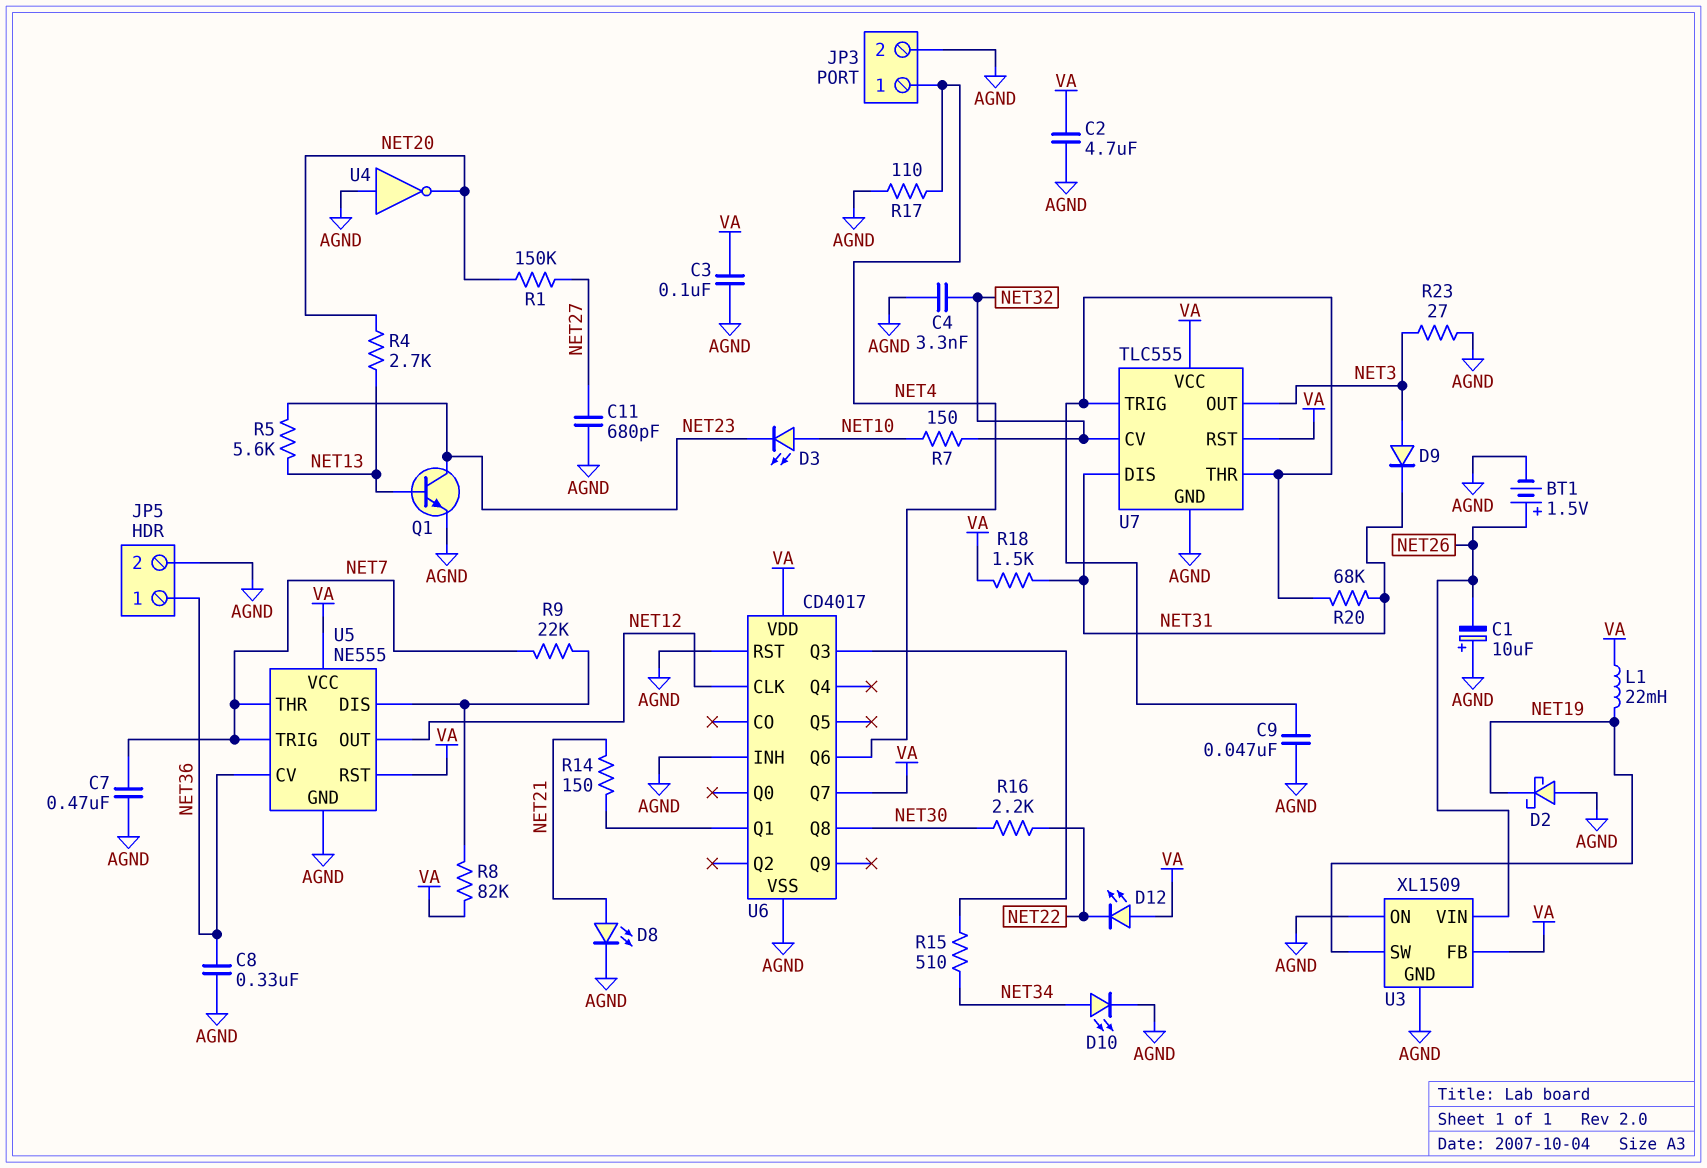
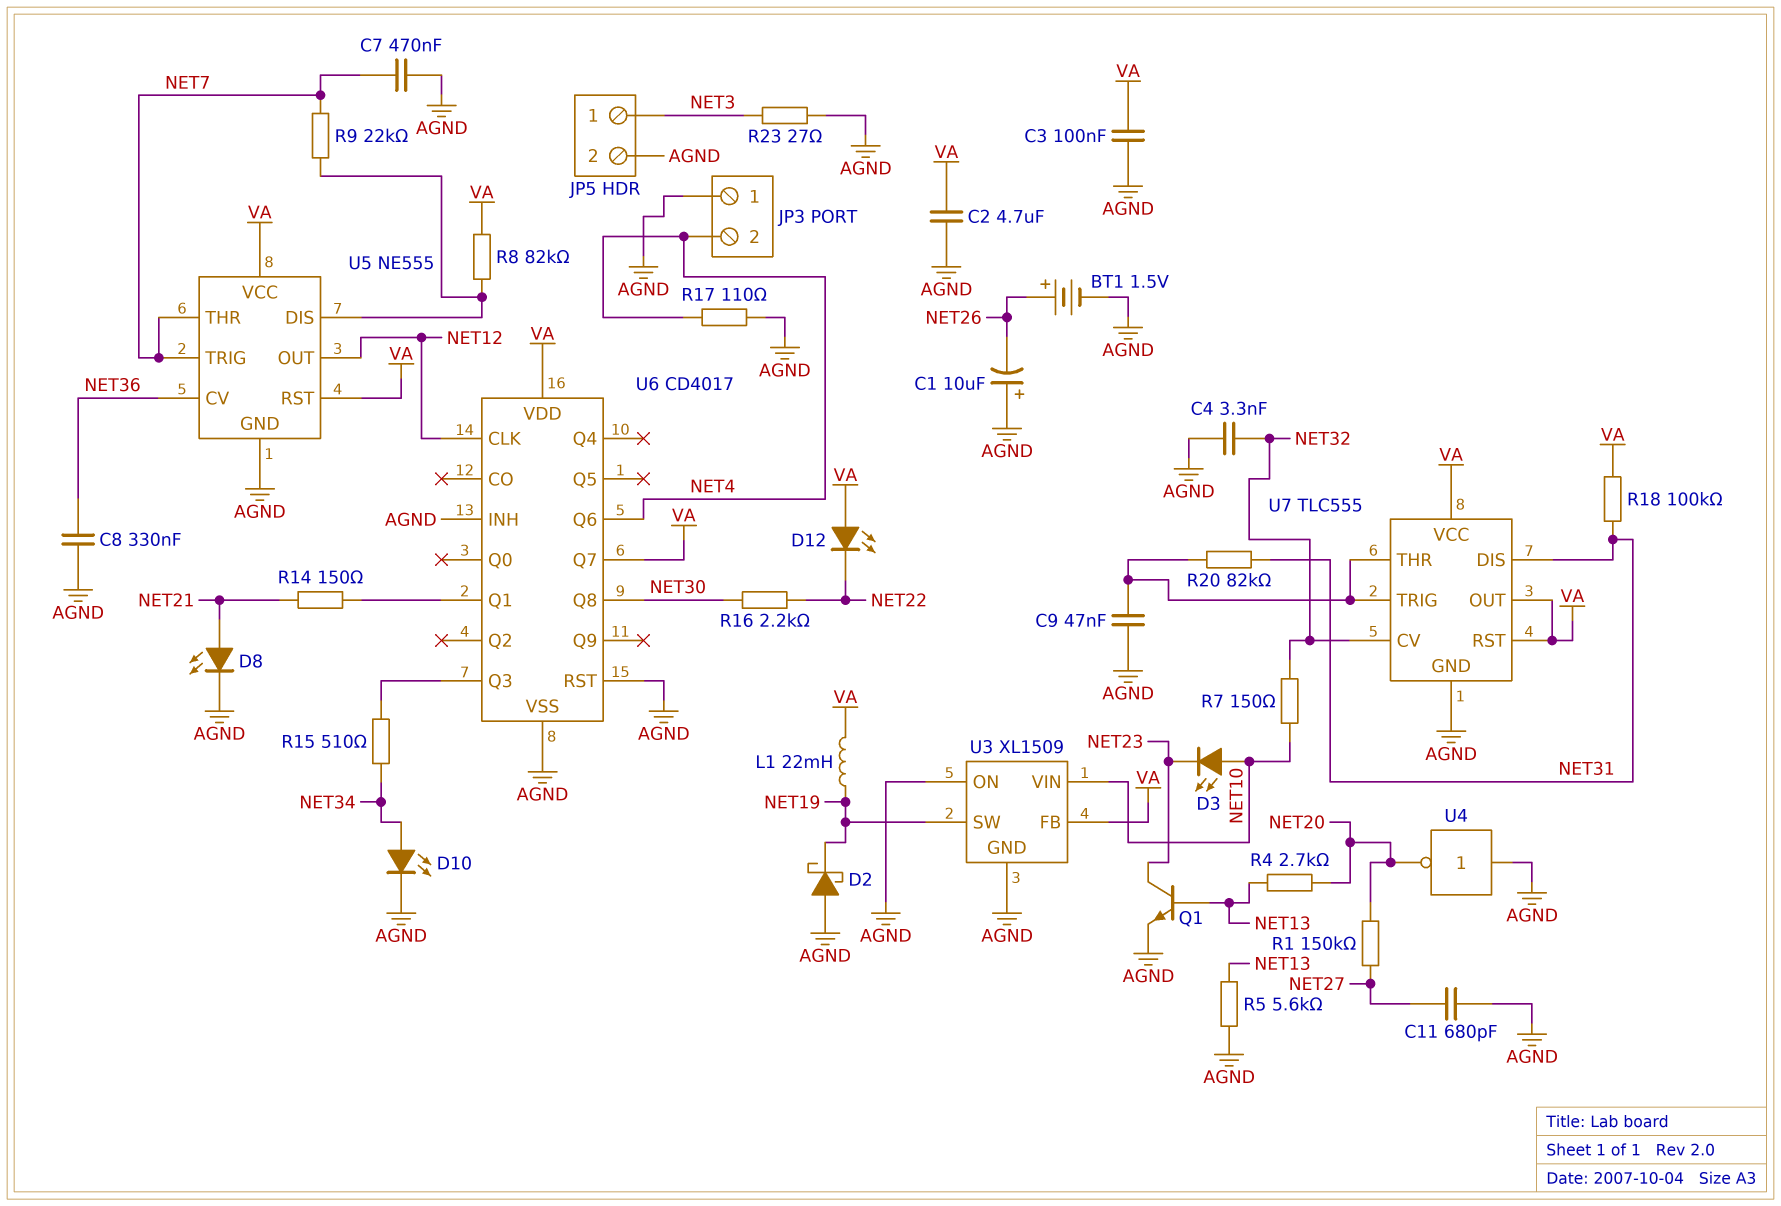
D9: diode (A NET3, K NET31) -> none
JP3 pin 1: NET4 -> AGND
JP3 pin 2: AGND -> NET4
JP5 pin 1: NET36 -> NET3
R5: 5.6k (NET13, NET23) -> 5.6k (AGND, NET13)
R18: 1.5k (NET31, VA) -> 100k (NET31, VA)
R20: 68k (NET31, U7/THR) -> 82k (NET31, U7/THR)
U3 pin VIN: NET26 -> NET10
U7 pin OUT: NET3 -> VA

